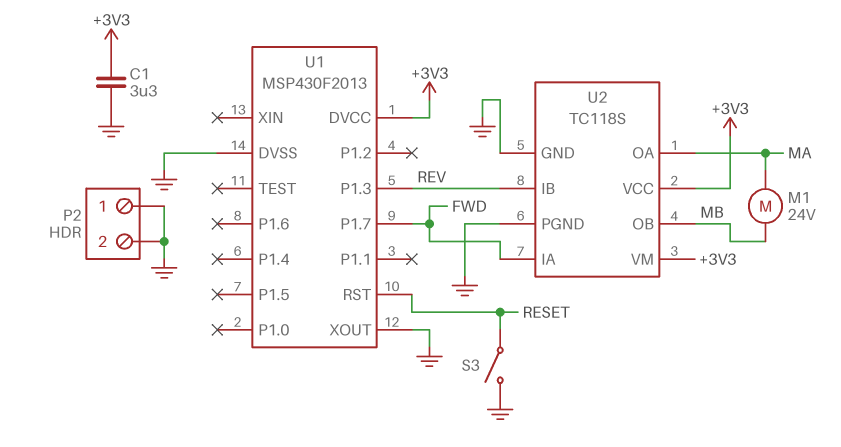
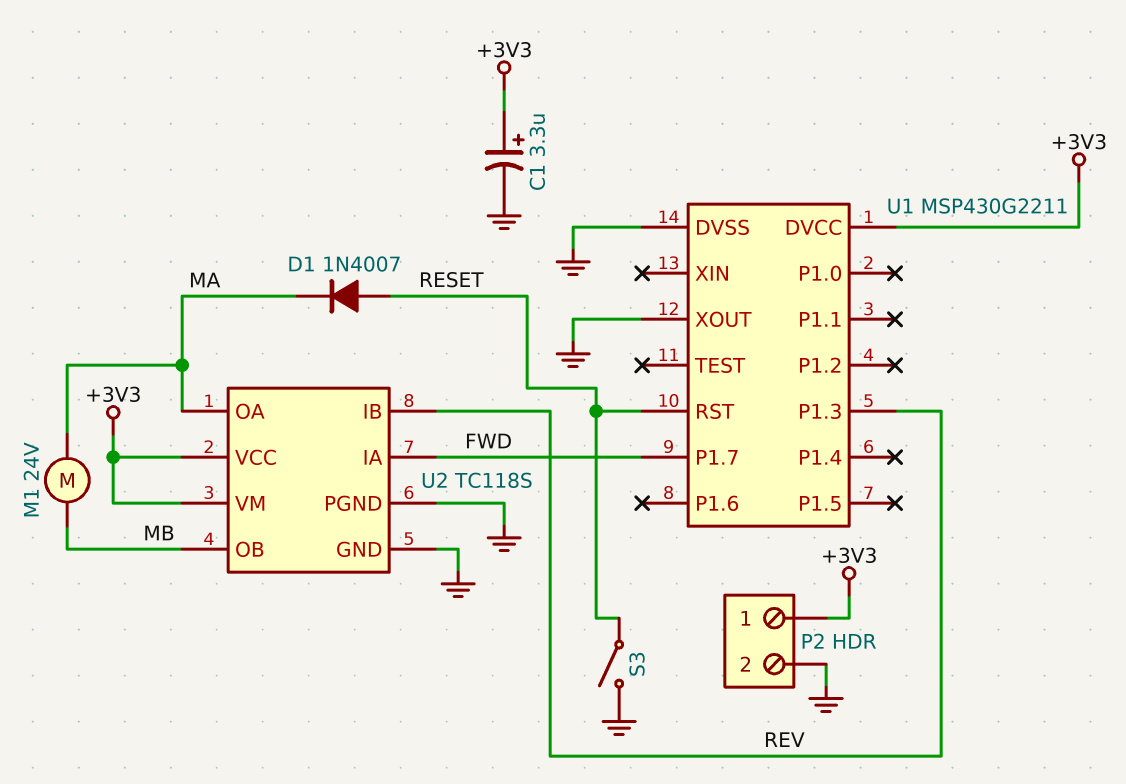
C1: 3.3uF (+3V3, GND) -> 3.3uF (plus +3V3, minus GND)
D1: none -> diode 1N4007 (A RESET, K MA)
P2 pin 1: GND -> +3V3
U1: MSP430F2013 -> MSP430G2211

